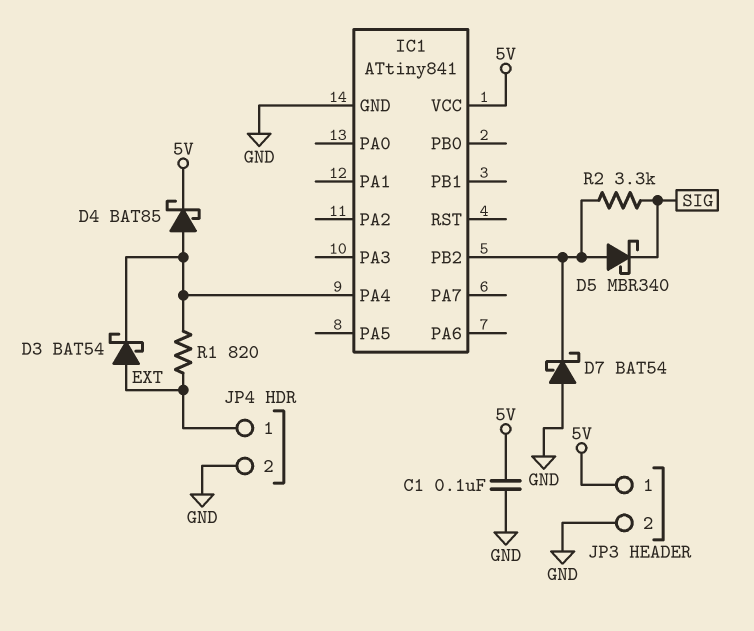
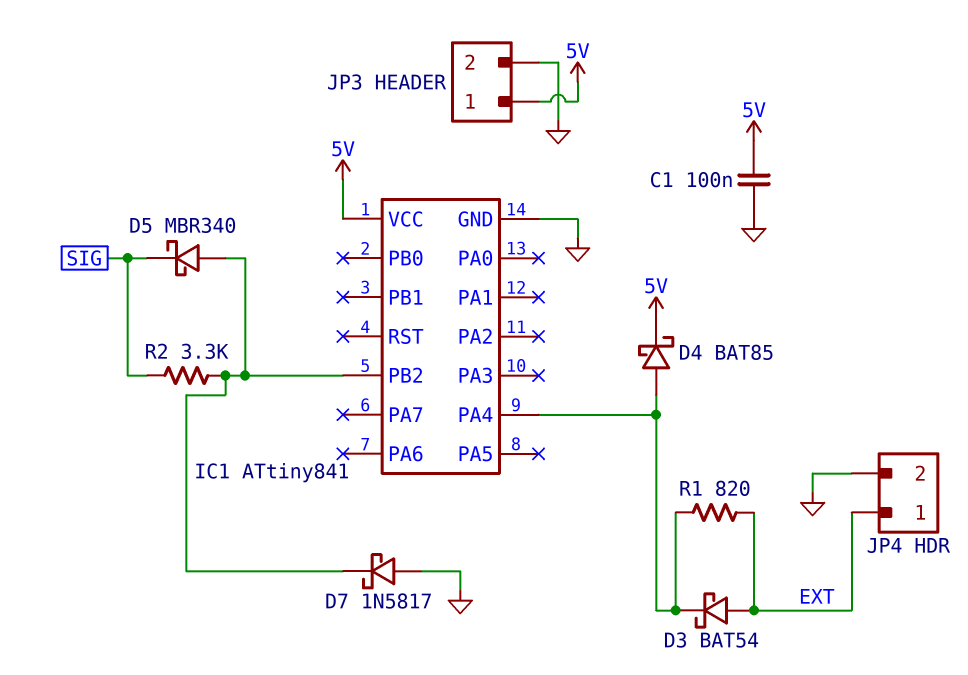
D7: schottky BAT54 (A GND, K IC1/PB2) -> schottky 1N5817 (A GND, K IC1/PB2)

